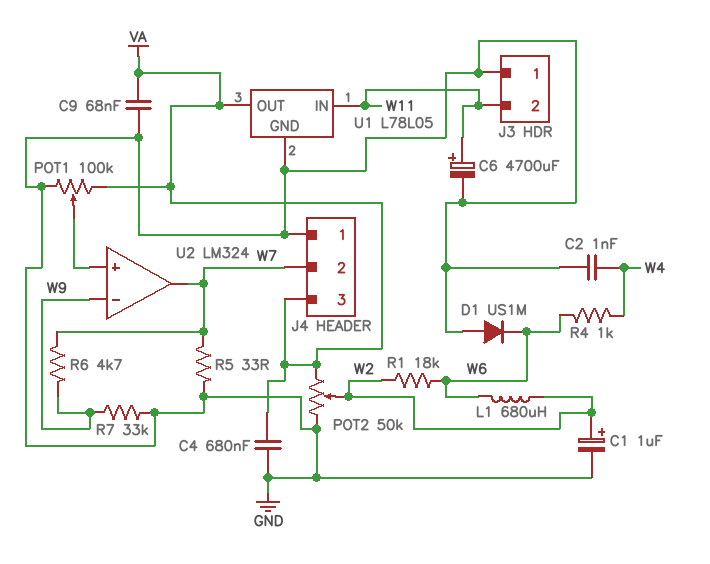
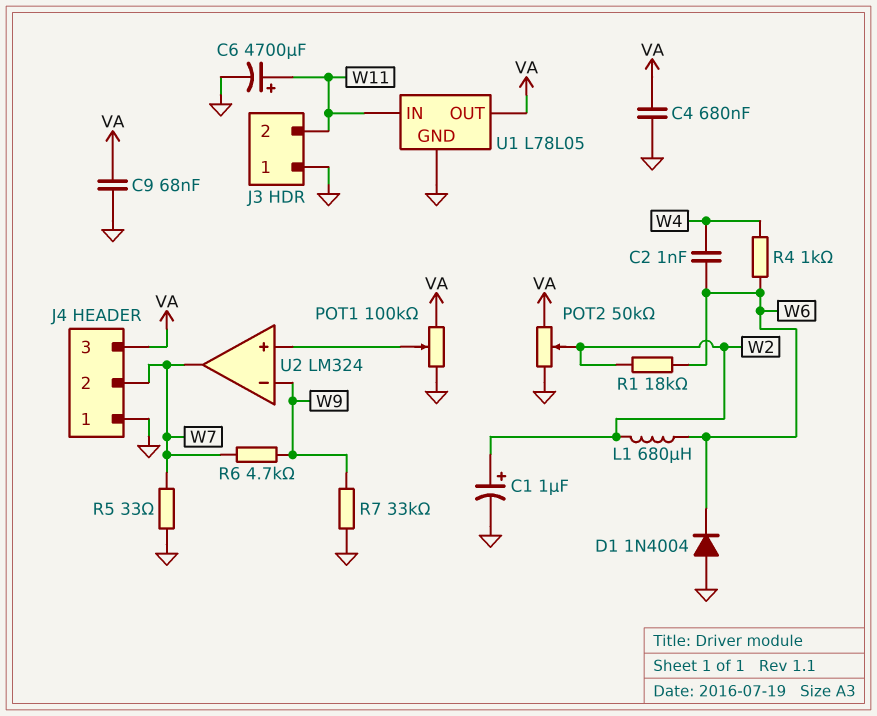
C2: 1nF (GND, W4) -> 1nF (W4, W6)
D1: diode US1M (A GND, K W6) -> diode 1N4004 (A GND, K W6)

